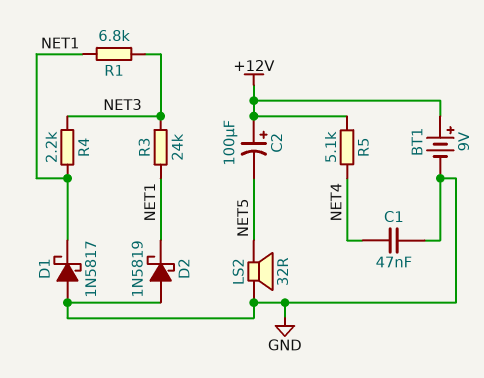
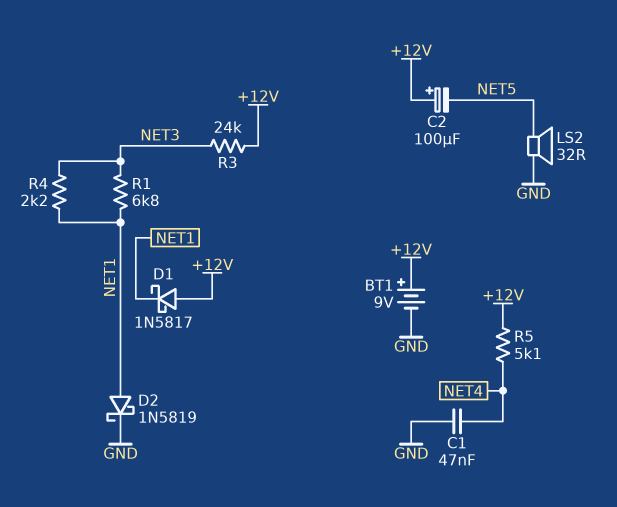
D1: schottky 1N5817 (A GND, K NET1) -> schottky 1N5817 (A +12V, K NET1)
D2: schottky 1N5819 (A GND, K NET1) -> schottky 1N5819 (A NET1, K GND)
R3: 24k (NET1, NET3) -> 24k (+12V, NET3)

